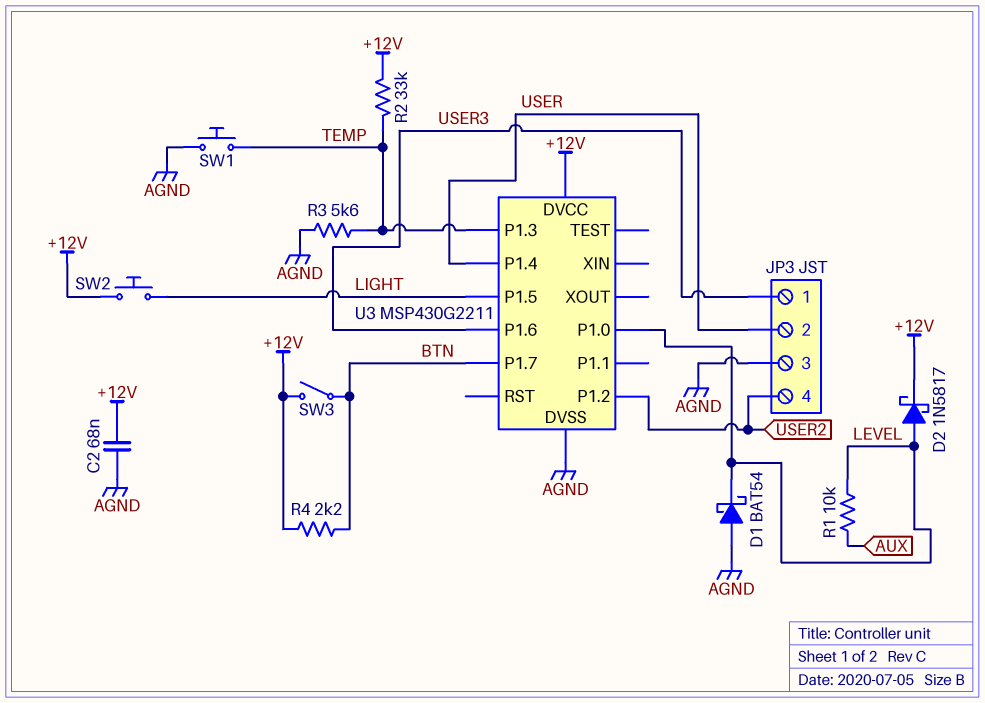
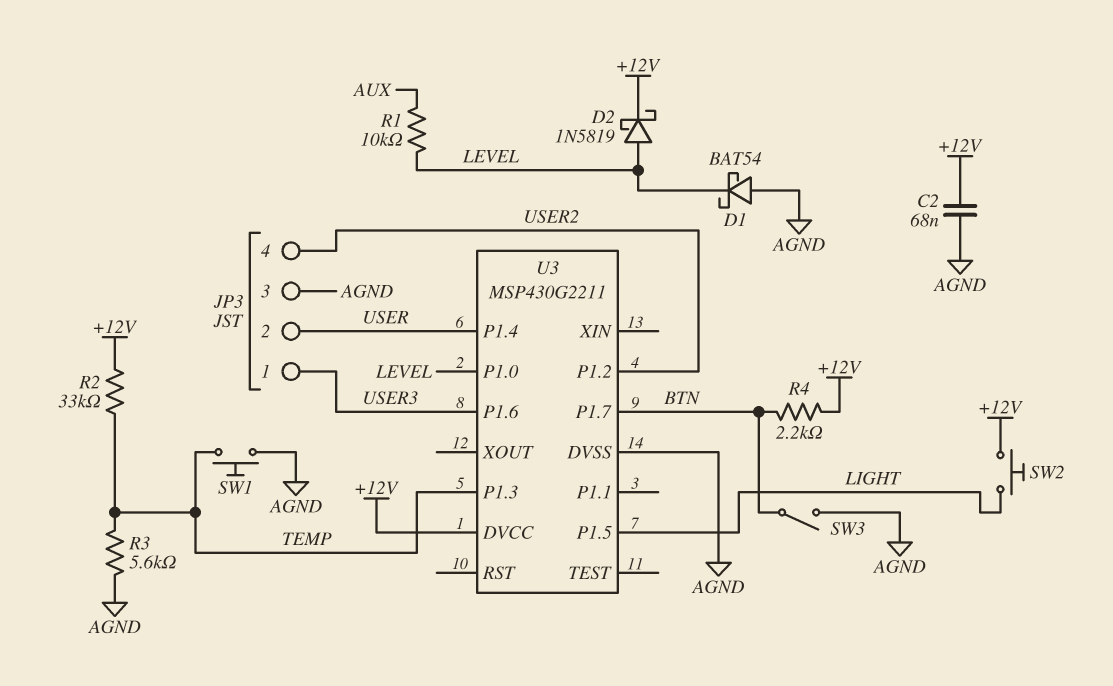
D2: schottky 1N5817 (A LEVEL, K +12V) -> schottky 1N5819 (A LEVEL, K +12V)
SW3: switch (+12V, BTN) -> switch (AGND, BTN)

